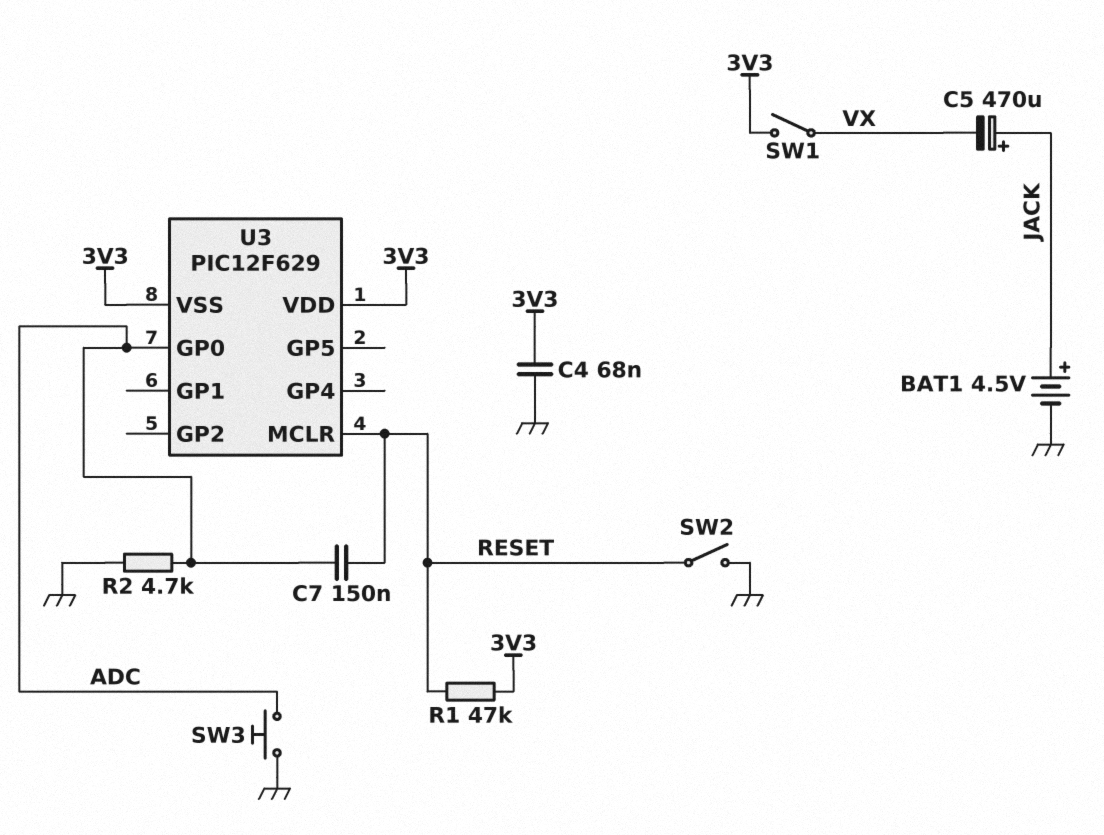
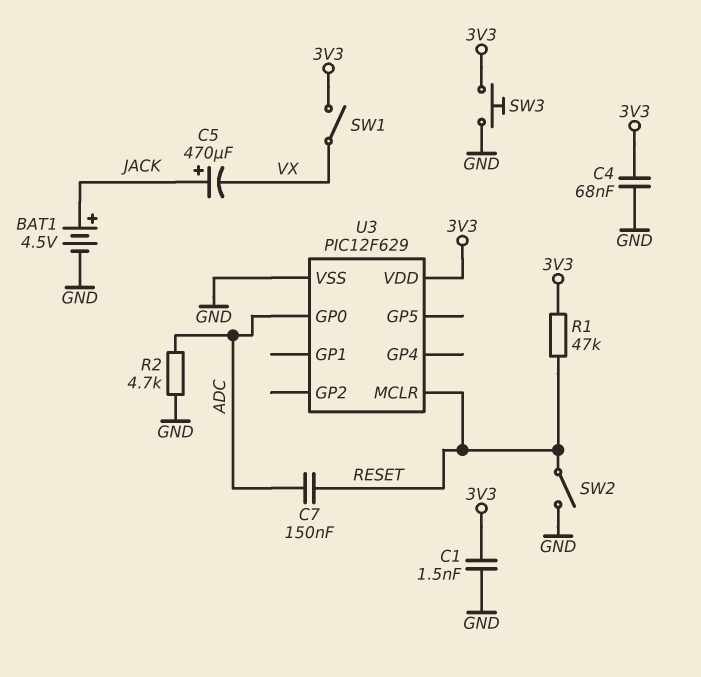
C1: none -> 1.5nF (3V3, GND)
SW3: button (ADC, GND) -> button (3V3, GND)
U3 pin VSS: 3V3 -> GND

